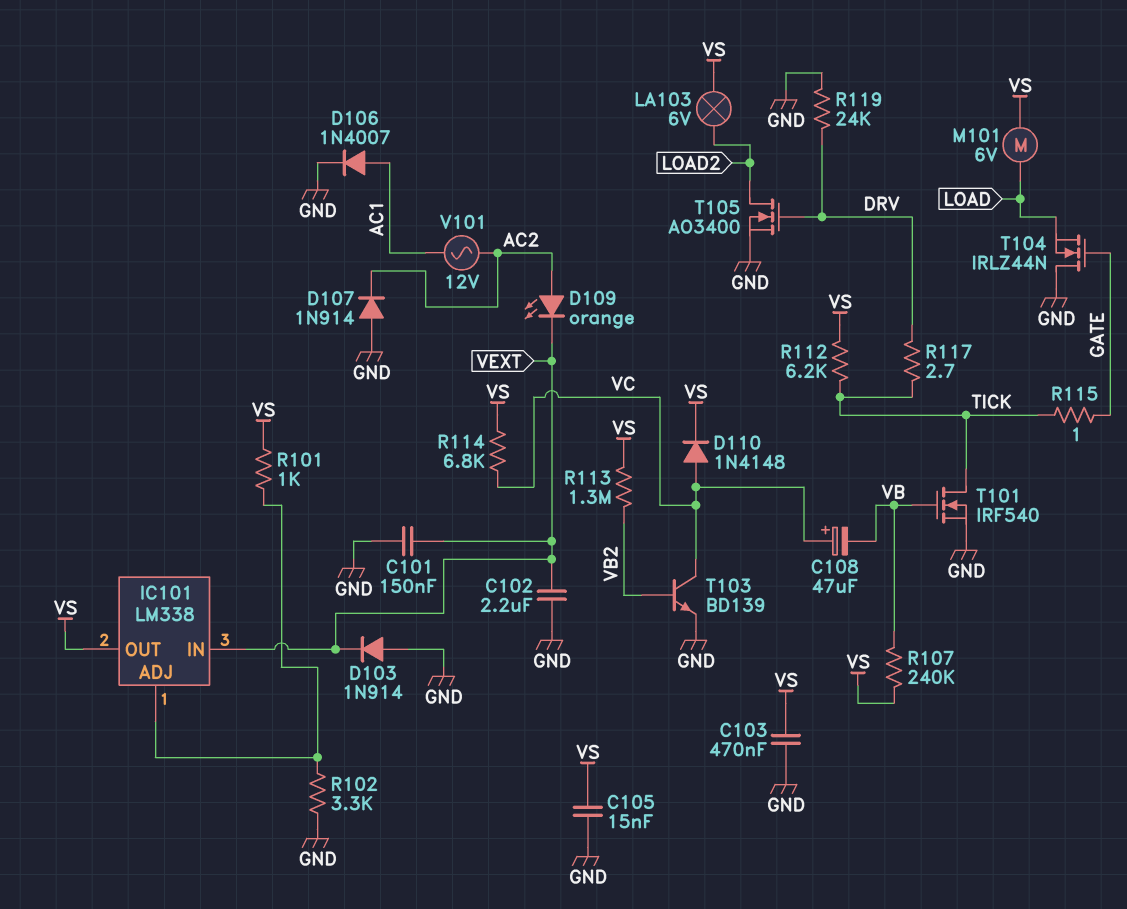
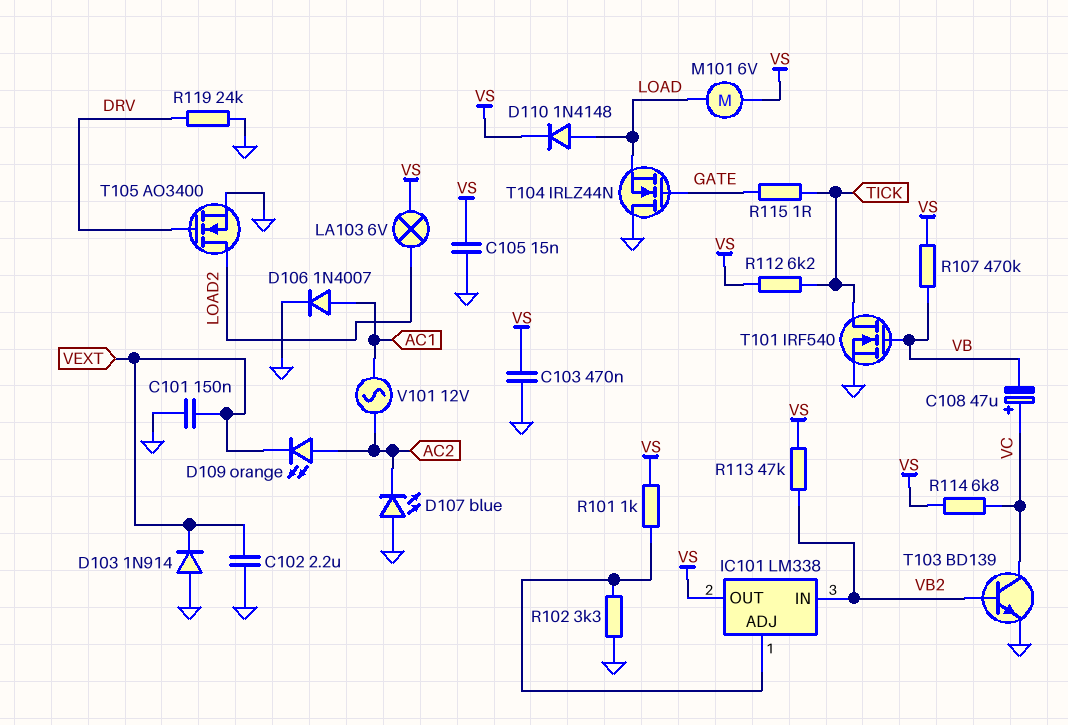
D107: diode 1N914 (A GND, K AC2) -> LED blue (A GND, K AC2)
D110: diode 1N4148 (A VC, K VS) -> diode 1N4148 (A LOAD, K VS)
IC101 pin IN: VEXT -> VB2
R107: 240k (VB, VS) -> 470k (VB, VS)
R113: 1.3M (VB2, VS) -> 47k (VB2, VS)
R117: 2.7 (DRV, TICK) -> none

